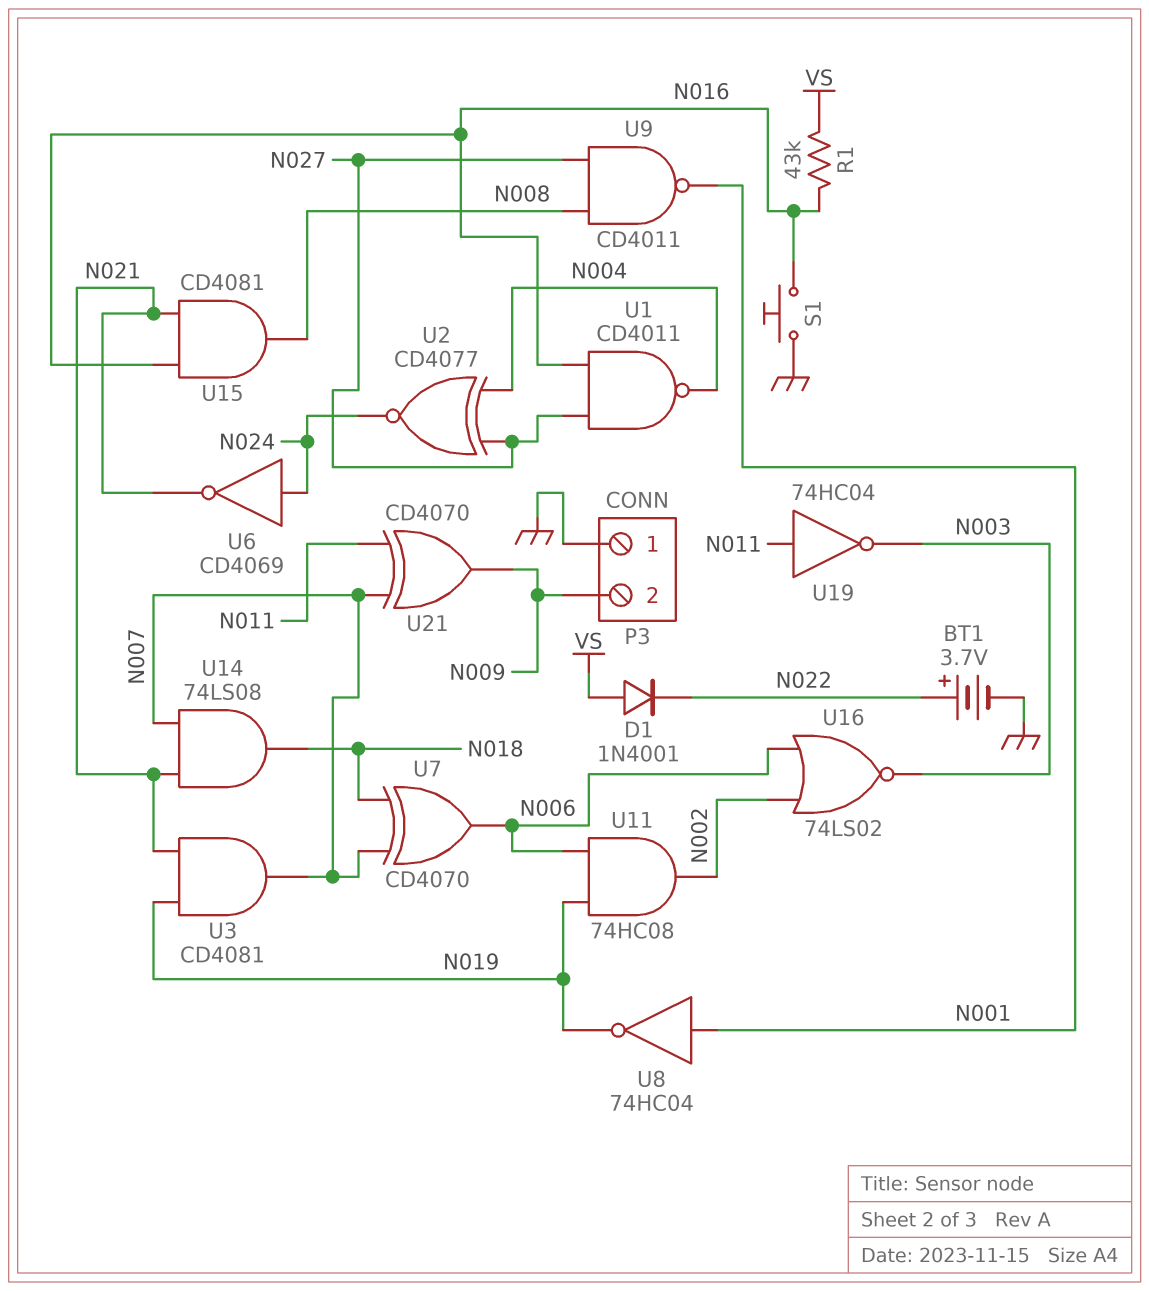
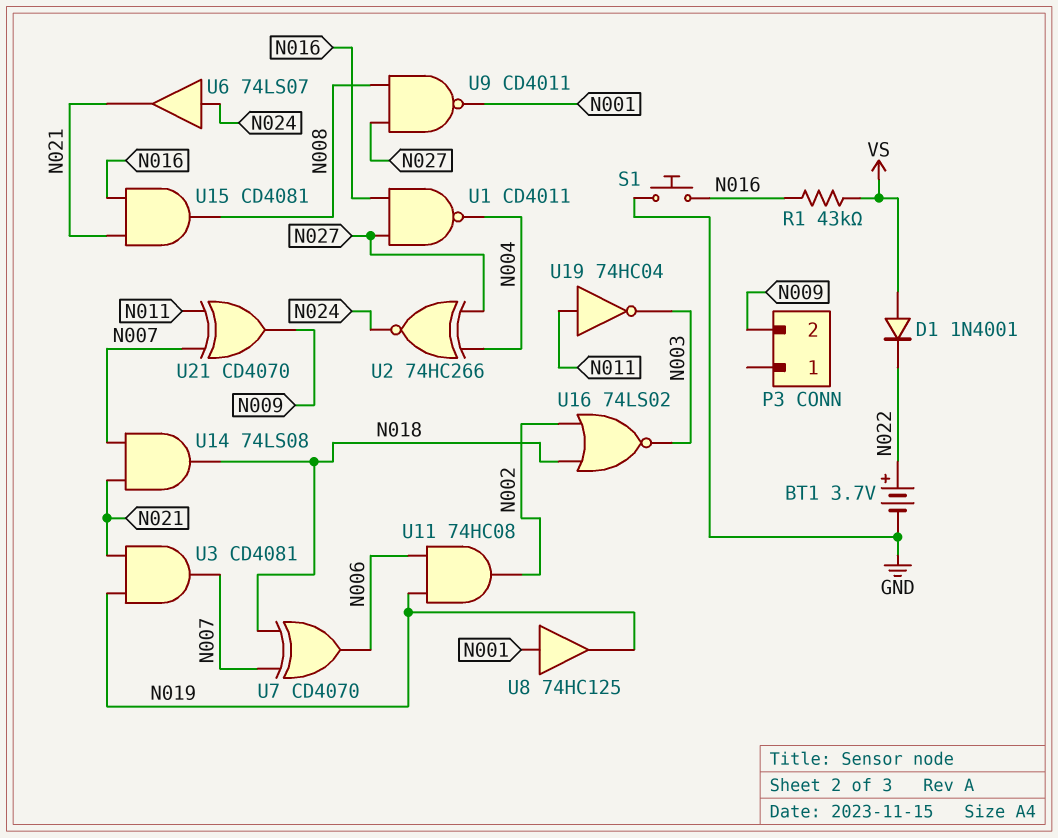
P3 pin 1: GND -> none
U2: XNOR CD4077 (in N004, in N027, out N024) -> XNOR 74HC266 (in N004, in N027, out N024)
U6: NOT CD4069 (in N024, out N021) -> buffer 74LS07 (in N024, out N021)
U8: NOT 74HC04 (in N001, out N019) -> buffer 74HC125 (in N001, out N019)
U16: NOR 74LS02 (in N002, in N006, out N003) -> NOR 74LS02 (in N002, in N018, out N003)

